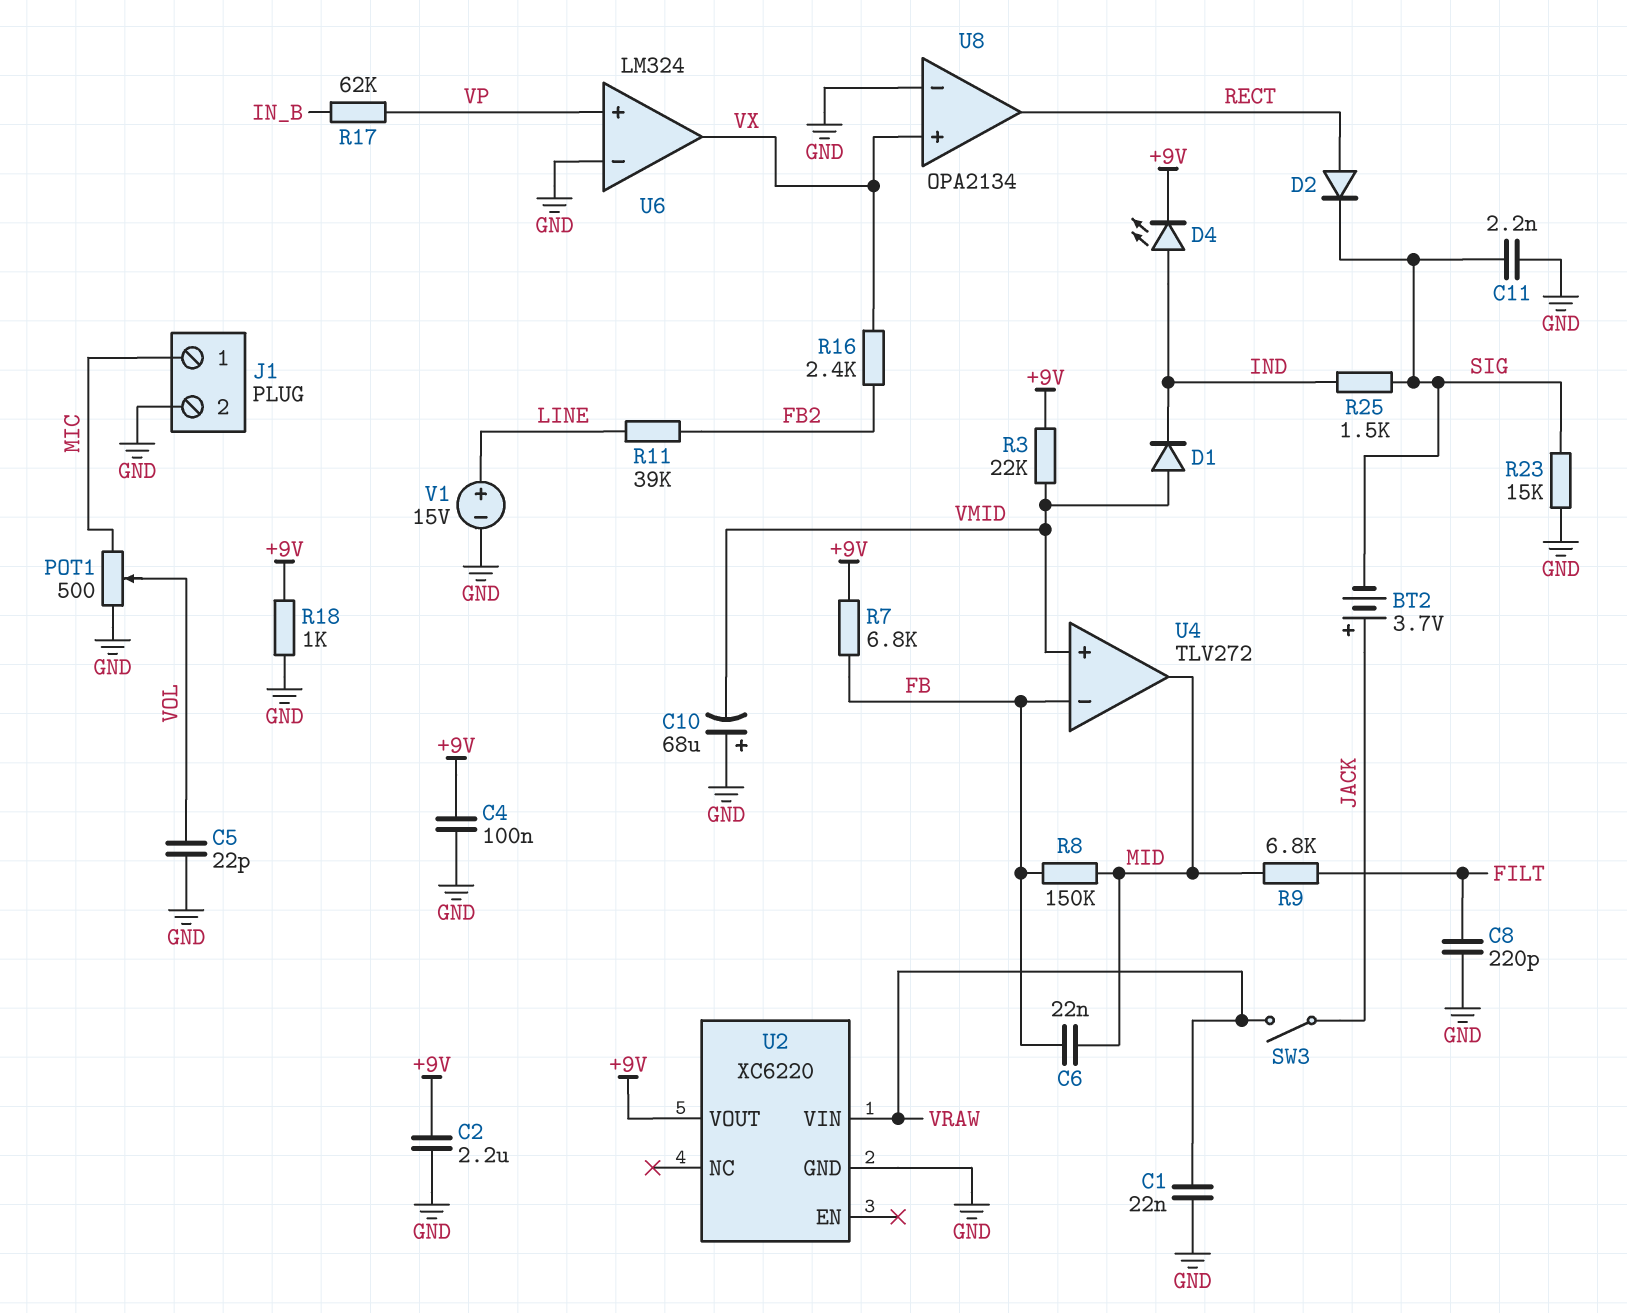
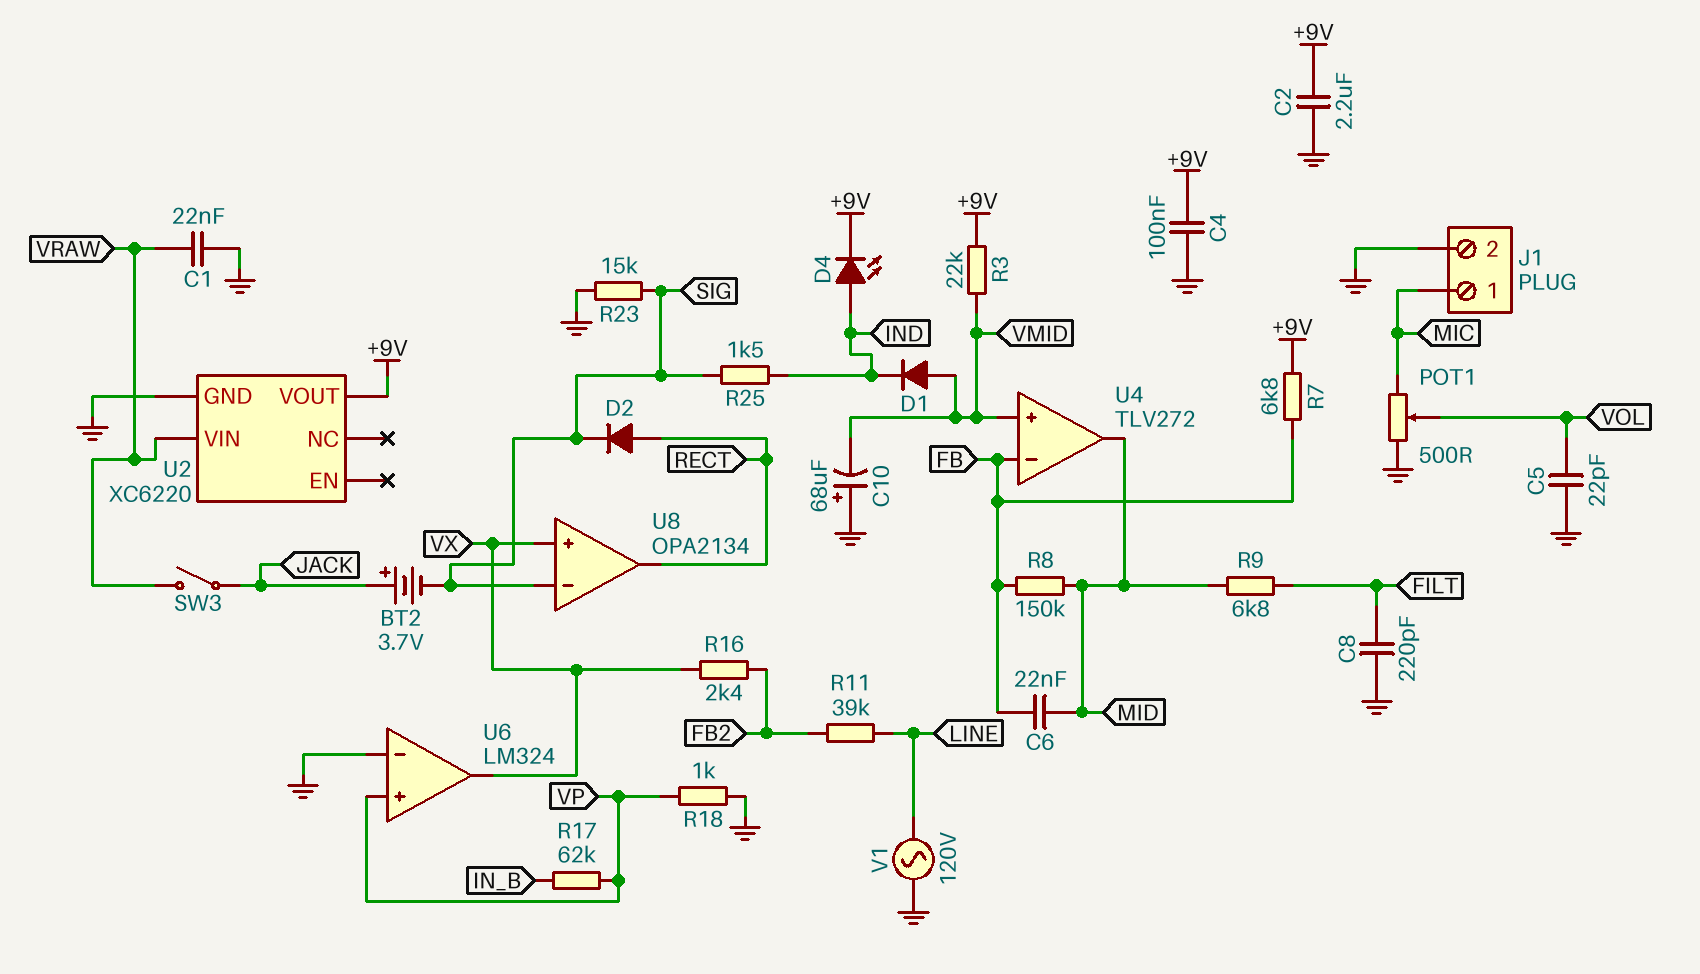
C11: 2.2nF (GND, SIG) -> none
R18: 1k (+9V, GND) -> 1k (GND, VP)
U8 pin in-: GND -> SIG
V1: 15V (plus LINE, minus GND) -> AC 120V (GND, LINE)

